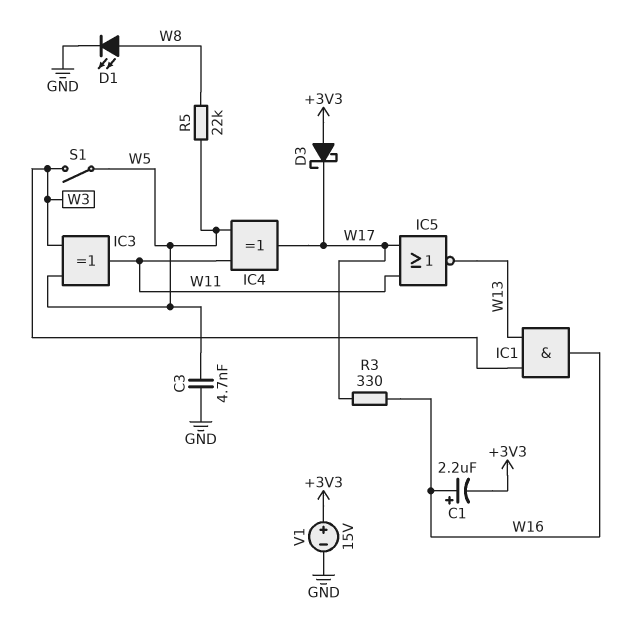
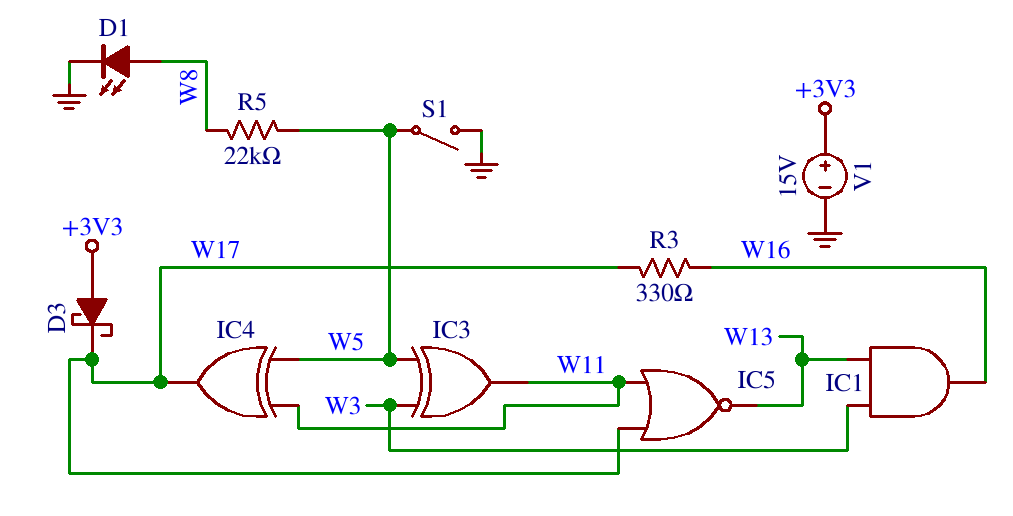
C1: 2.2uF (plus W16, minus +3V3) -> none
C3: 4.7nF (GND, W5) -> none
S1: switch (W3, W5) -> switch (GND, W5)

